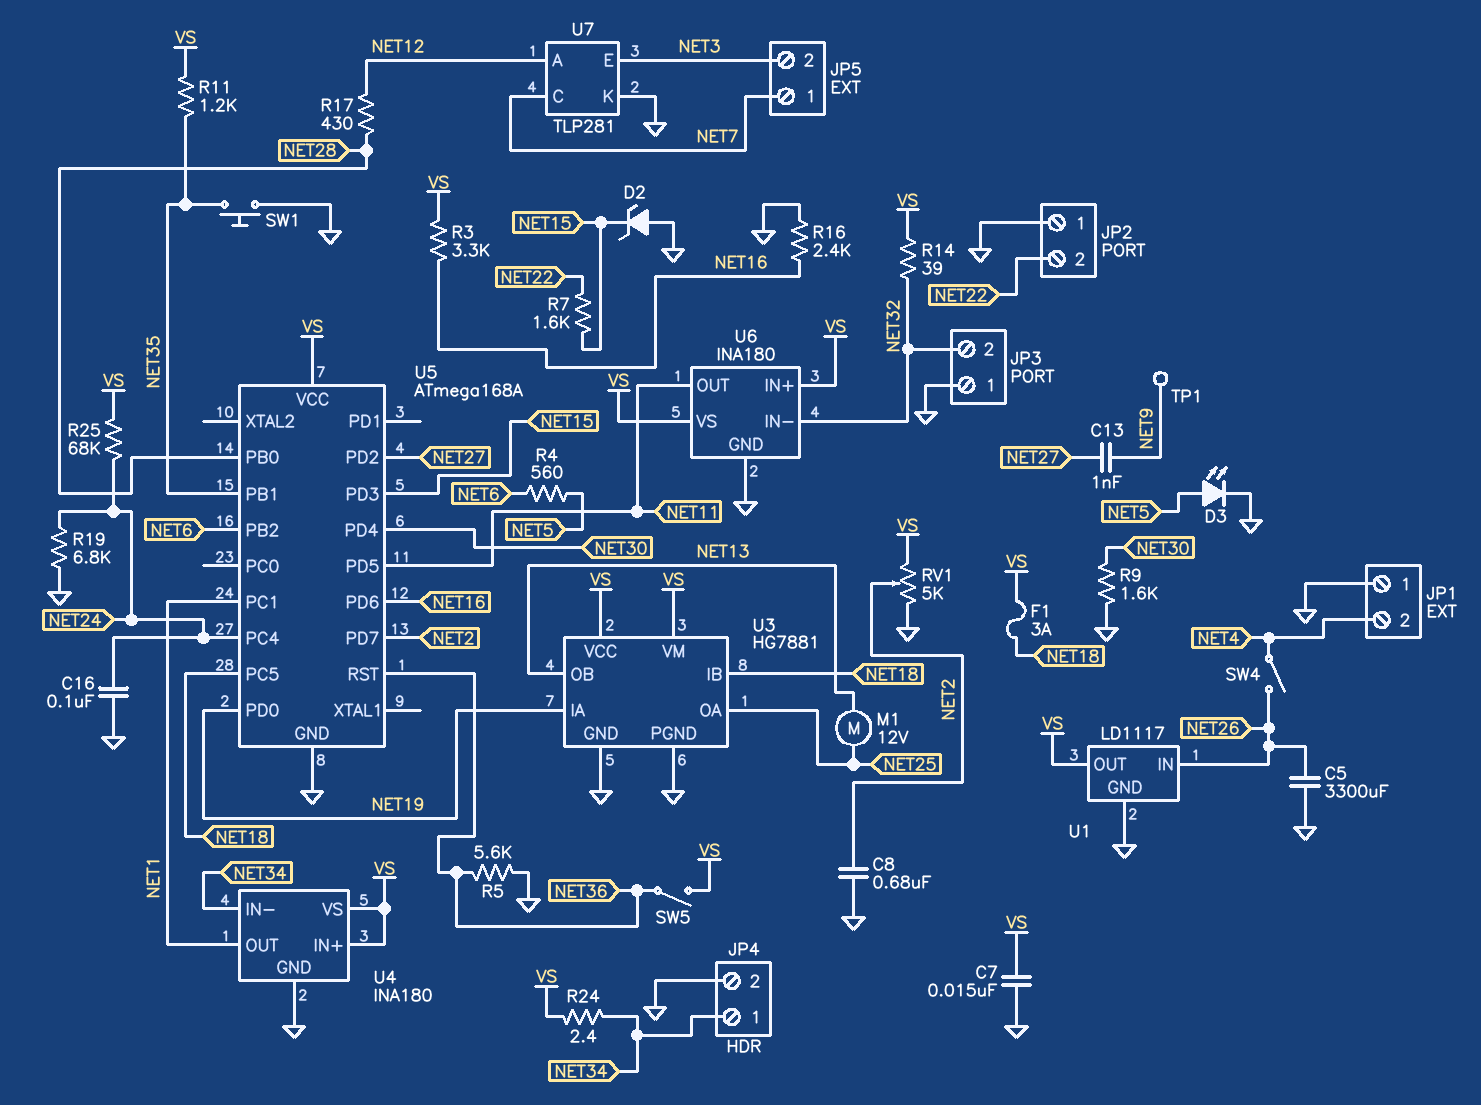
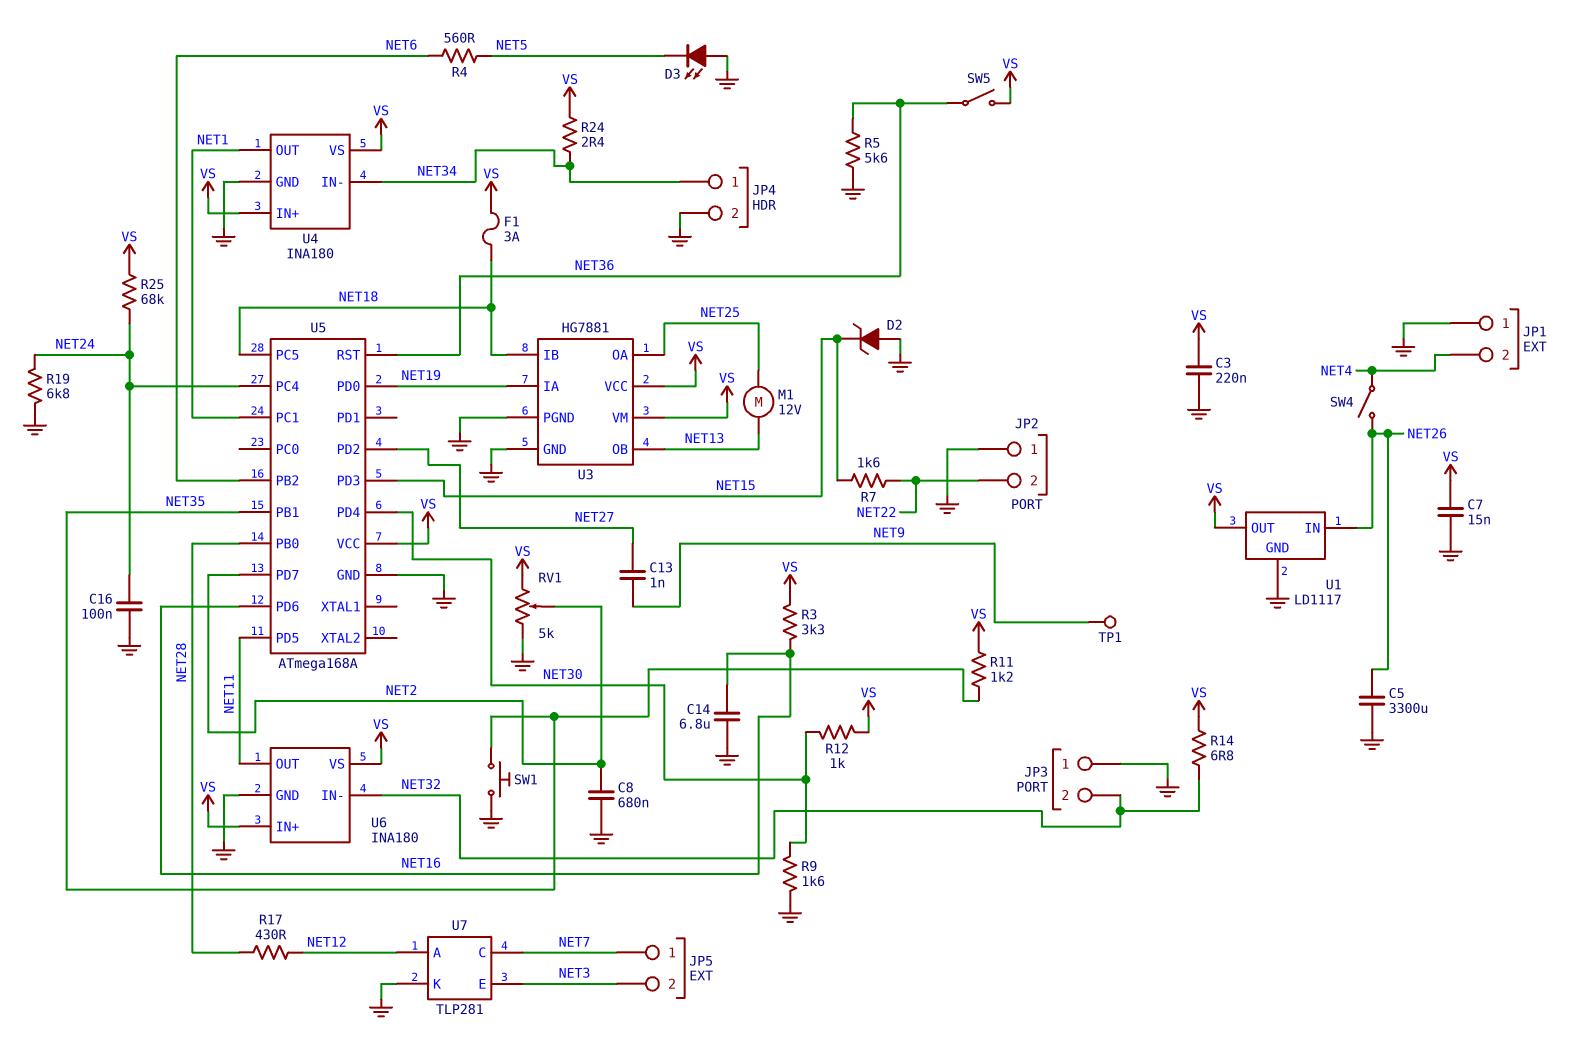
C3: none -> 220nF (GND, VS)
C14: none -> 6.8uF (GND, NET16)
D3: LED (A NET5, K GND) -> LED (A GND, K NET5)
R12: none -> 1k (NET30, VS)
R14: 39 (NET32, VS) -> 6.8 (NET32, VS)
R16: 2.4k (GND, NET16) -> none

